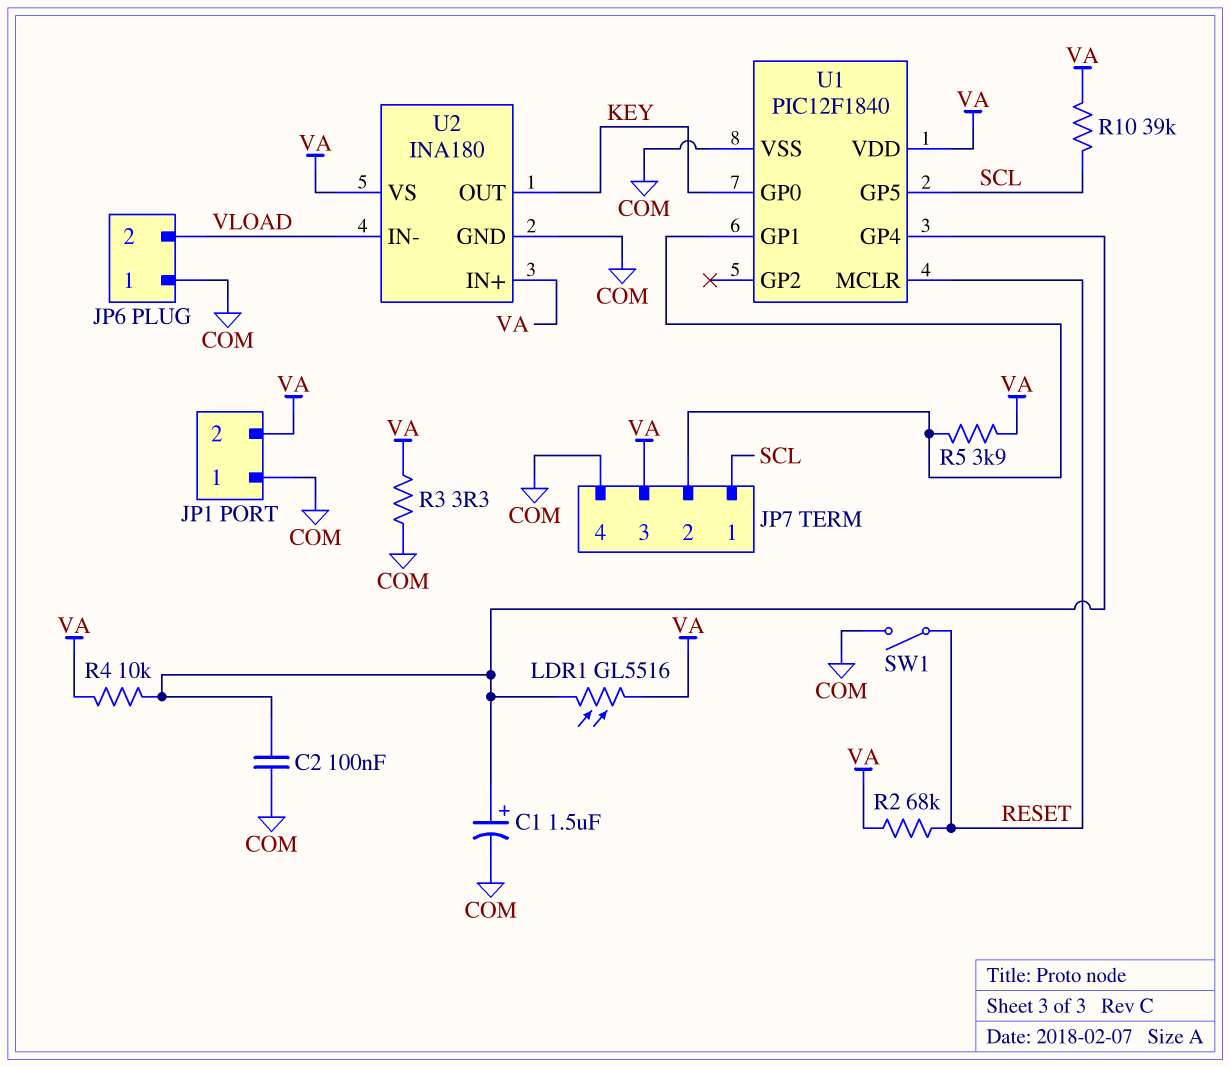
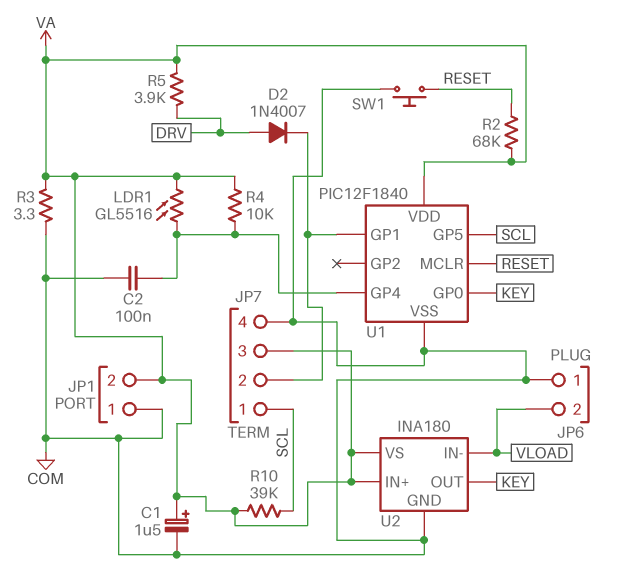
C1: 1.5uF (plus U1/GP4, minus COM) -> 1.5uF (plus VA, minus COM)
D2: none -> diode 1N4007 (A DRV, K JP7/2)
R5: 3.9k (JP7/2, VA) -> 3.9k (DRV, VA)
SW1: switch (COM, RESET) -> button (COM, RESET)

